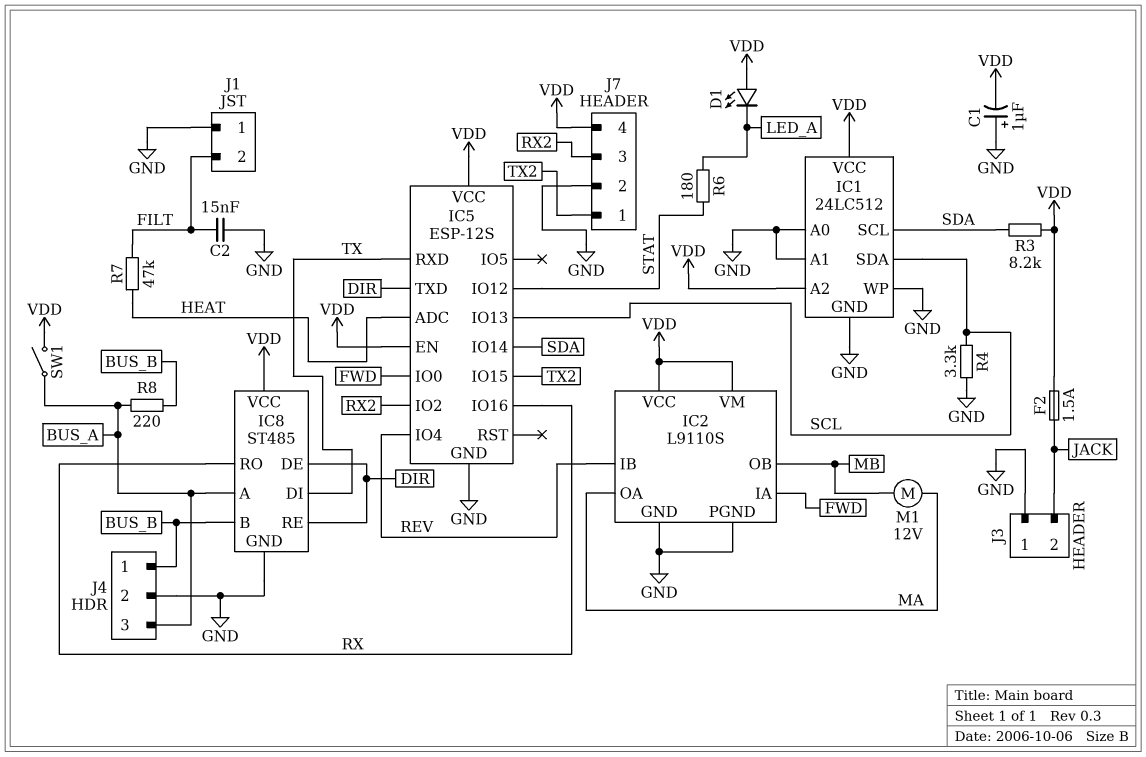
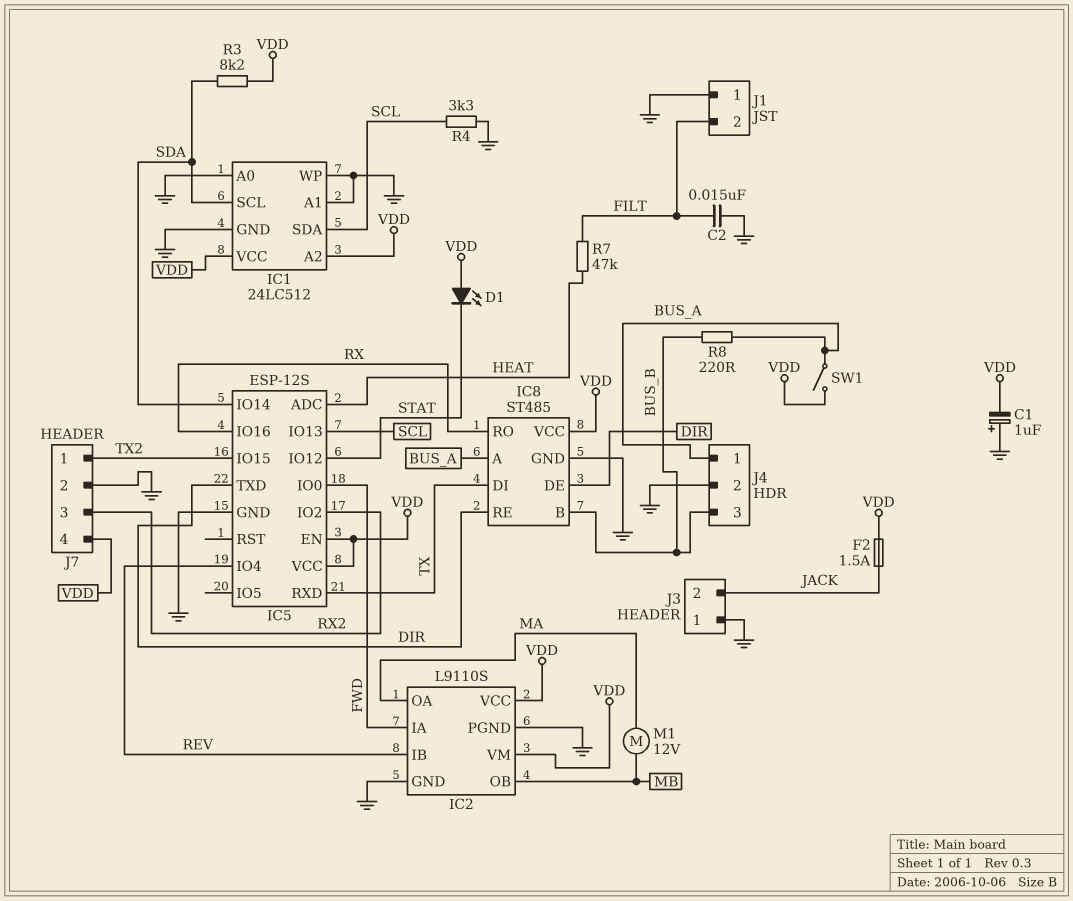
D1: LED (A VDD, K LED_A) -> LED (A VDD, K STAT)
J4 pin 1: BUS_B -> BUS_A
J4 pin 3: BUS_A -> BUS_B
R6: 180 (LED_A, STAT) -> none

